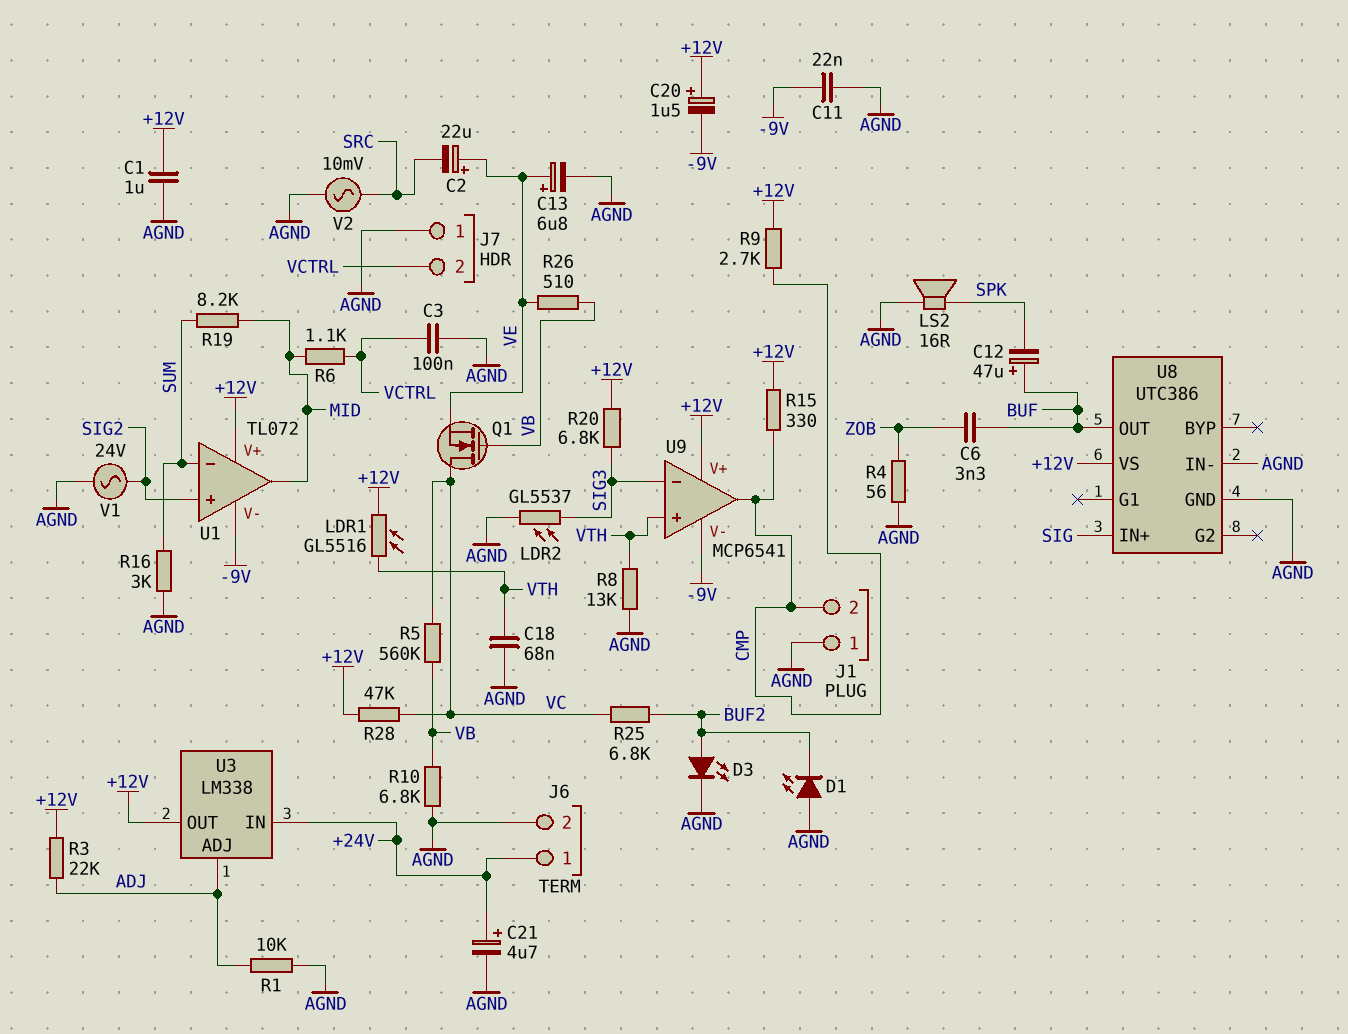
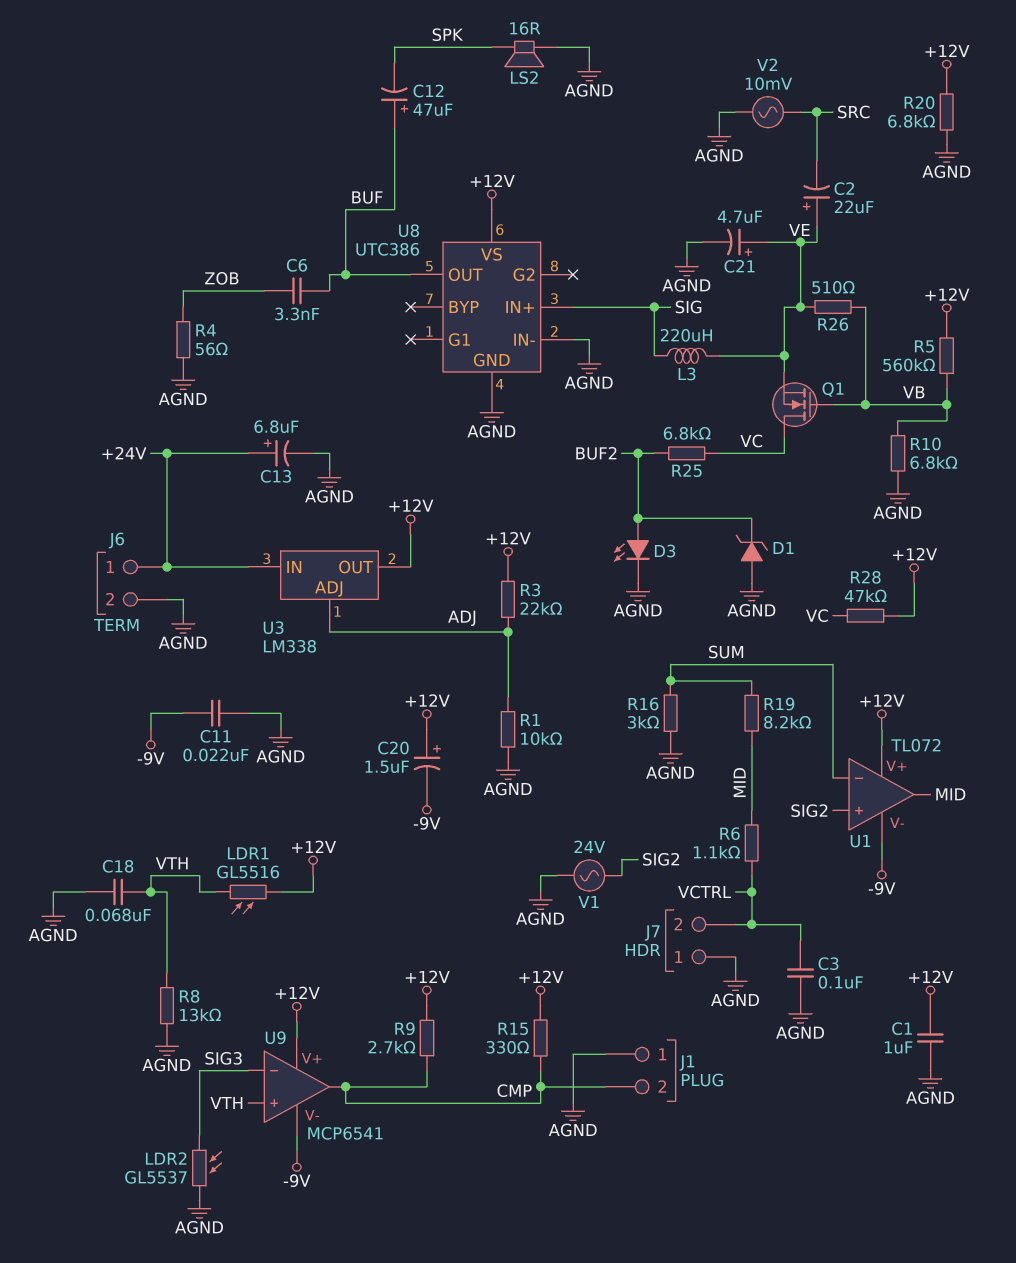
C13: 6.8uF (plus VE, minus AGND) -> 6.8uF (plus +24V, minus AGND)
C21: 4.7uF (plus +24V, minus AGND) -> 4.7uF (plus VE, minus AGND)
D1: LED (A AGND, K BUF2) -> zener (A AGND, K BUF2)
L3: none -> 220uH (SIG, VE)
R5: 560k (VB, VC) -> 560k (+12V, VB)
R20: 6.8k (+12V, SIG3) -> 6.8k (+12V, AGND)

